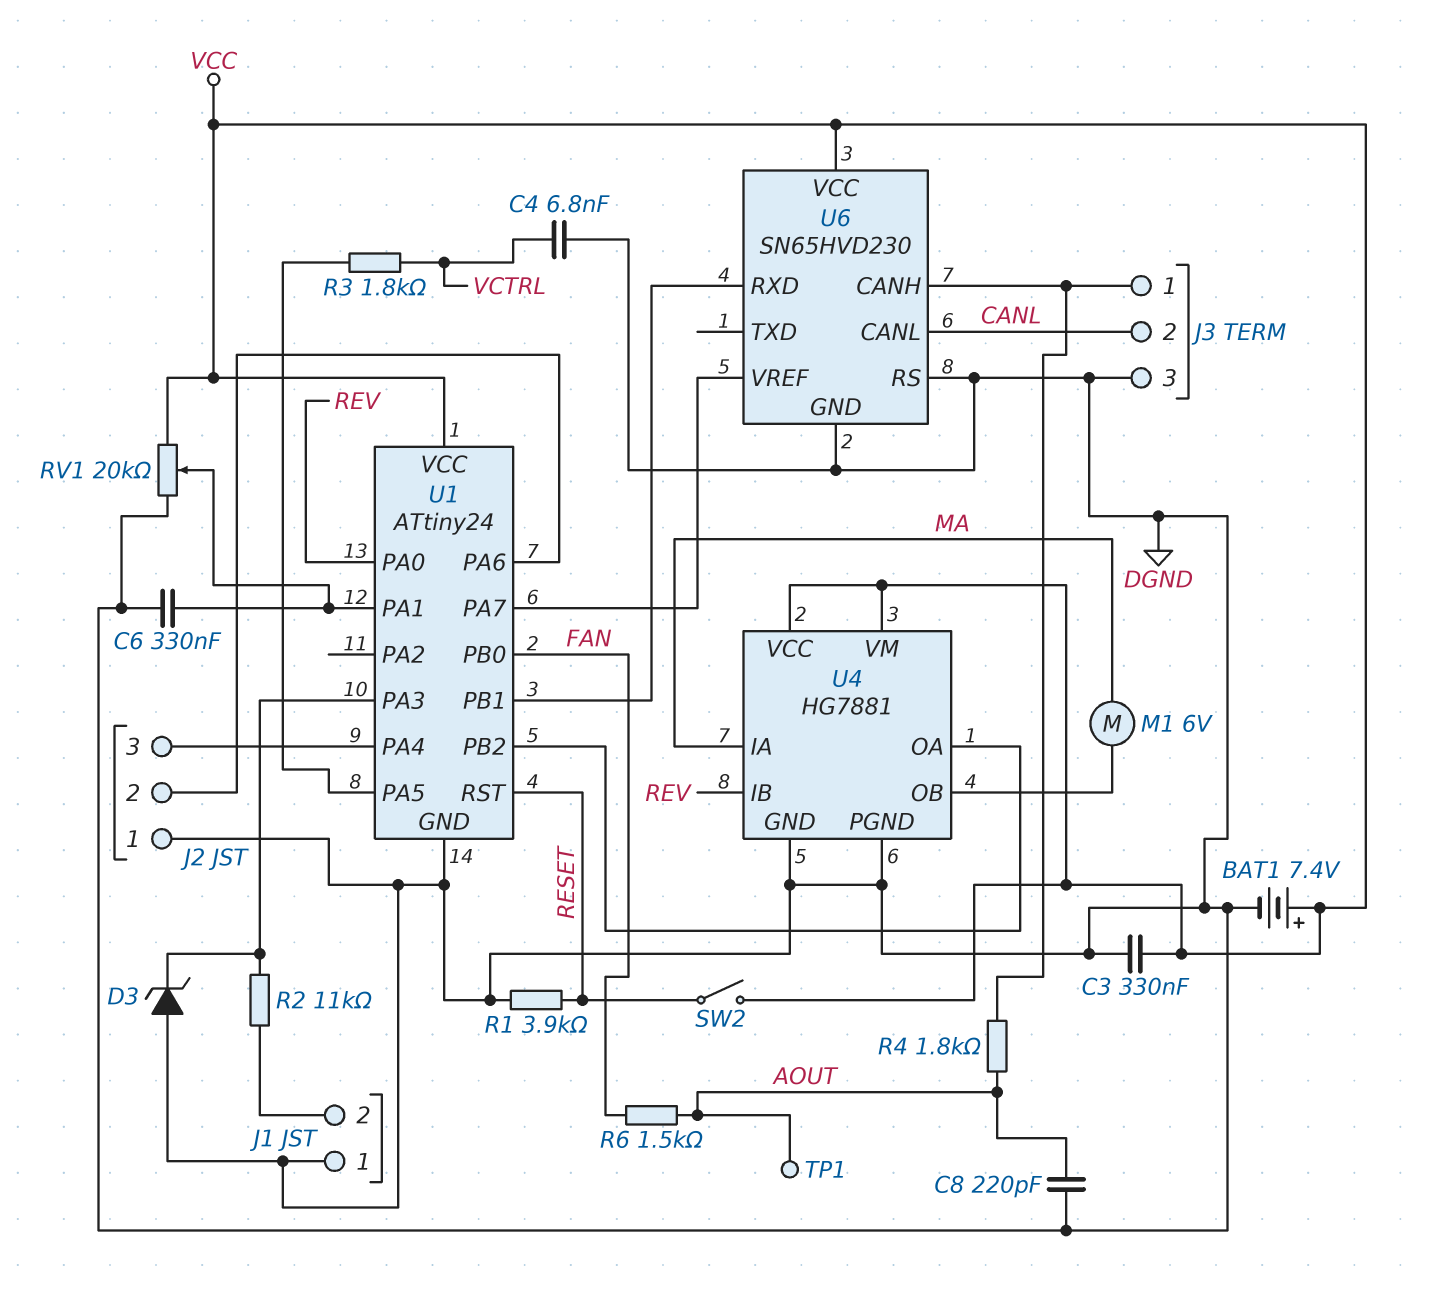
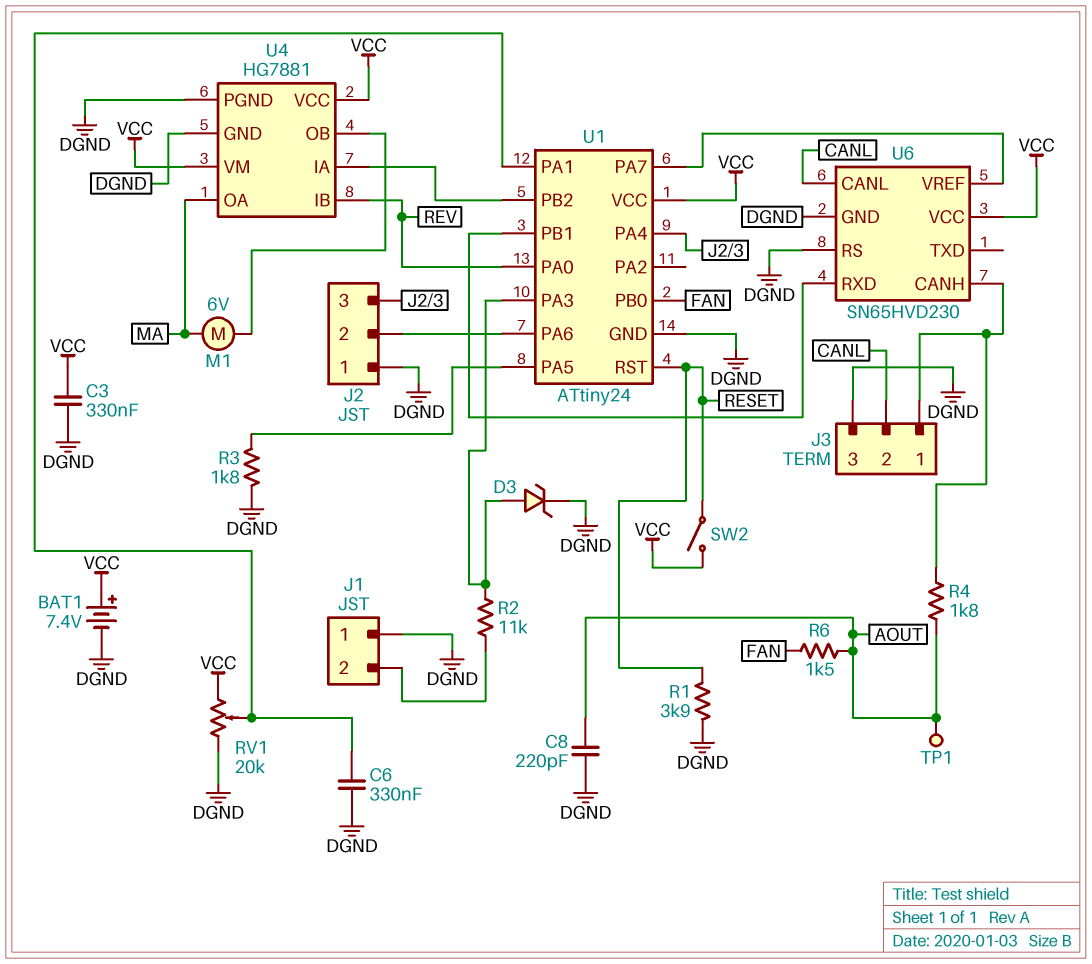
C4: 6.8nF (DGND, VCTRL) -> none
D3: zener (A DGND, K U1/PA3) -> zener (A U1/PA3, K DGND)
R3: 1.8k (U1/PA5, VCTRL) -> 1.8k (DGND, U1/PA5)
U4 pin IA: MA -> U1/PB2
U4 pin OA: U1/PB2 -> MA

